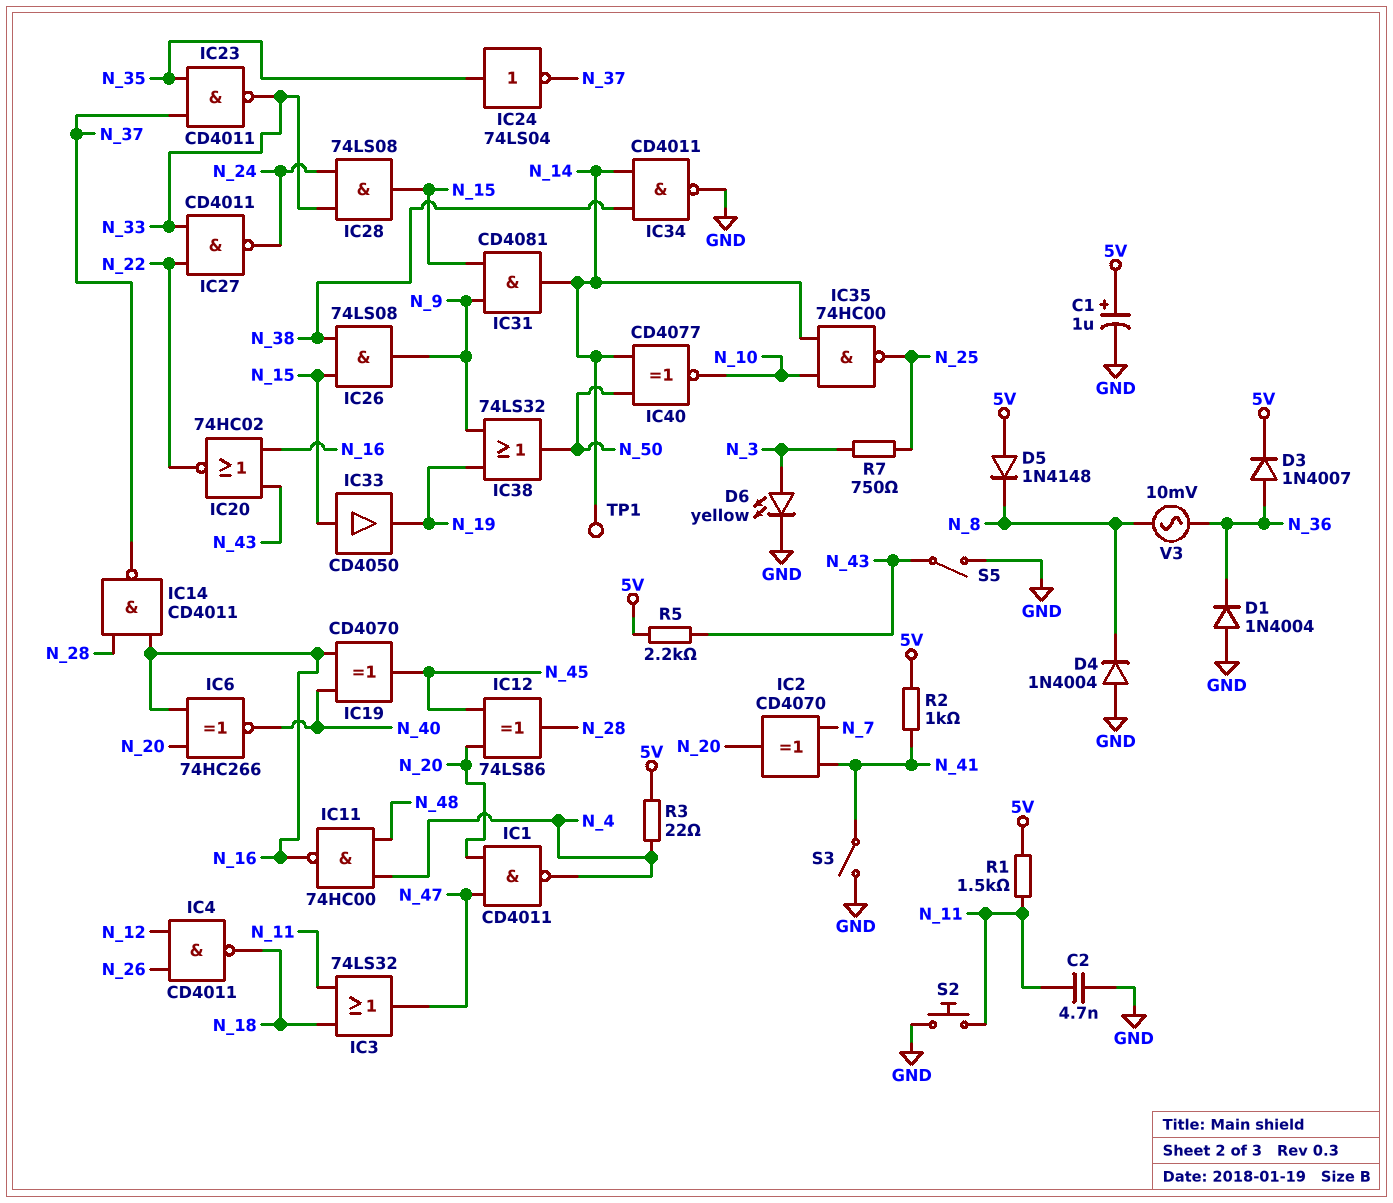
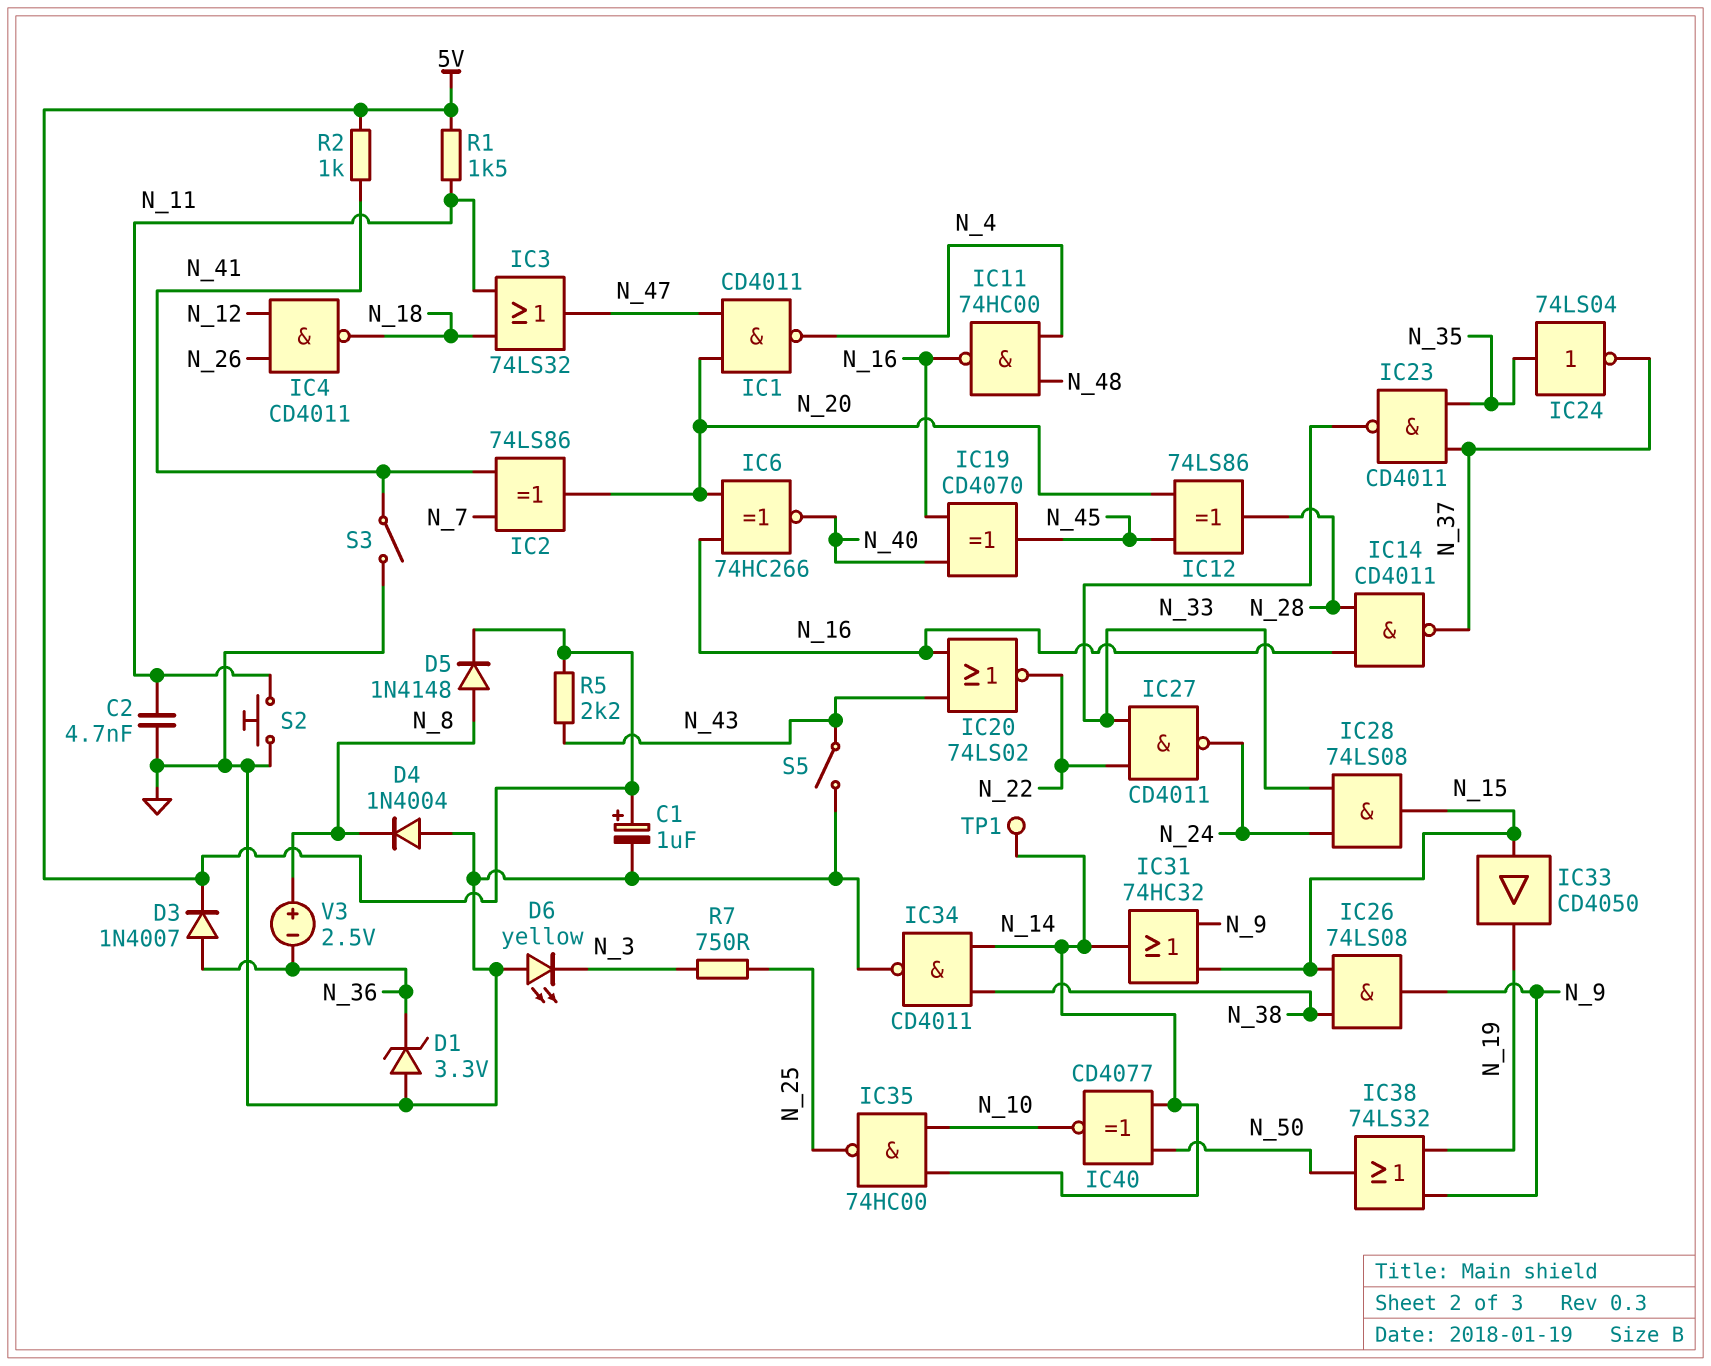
D1: diode 1N4004 (A GND, K N_36) -> zener 3.3V (A GND, K N_36)
D5: diode 1N4148 (A 5V, K N_8) -> diode 1N4148 (A N_8, K 5V)
D6: LED yellow (A N_3, K GND) -> LED yellow (A GND, K N_3)
IC2: XOR CD4070 (in N_7, in N_41, out N_20) -> XOR 74LS86 (in N_7, in N_41, out N_20)
IC20: NOR 74HC02 (in N_16, in N_43, out N_22) -> NOR 74LS02 (in N_16, in N_43, out N_22)
IC31: AND CD4081 (in N_9, in N_15, out N_14) -> OR 74HC32 (in N_9, in N_15, out N_14)
R3: 22 (5V, N_4) -> none
V3: AC 10mV (N_8, N_36) -> 2.5V (plus N_8, minus N_36)

